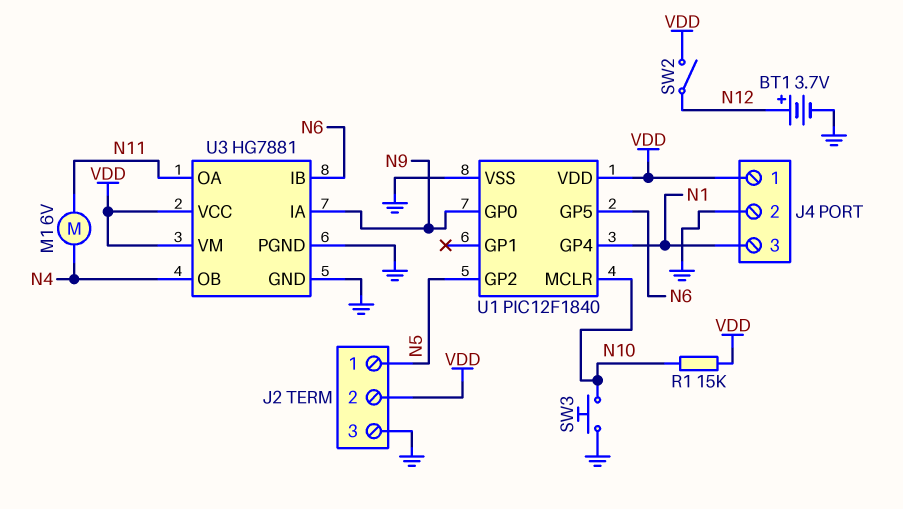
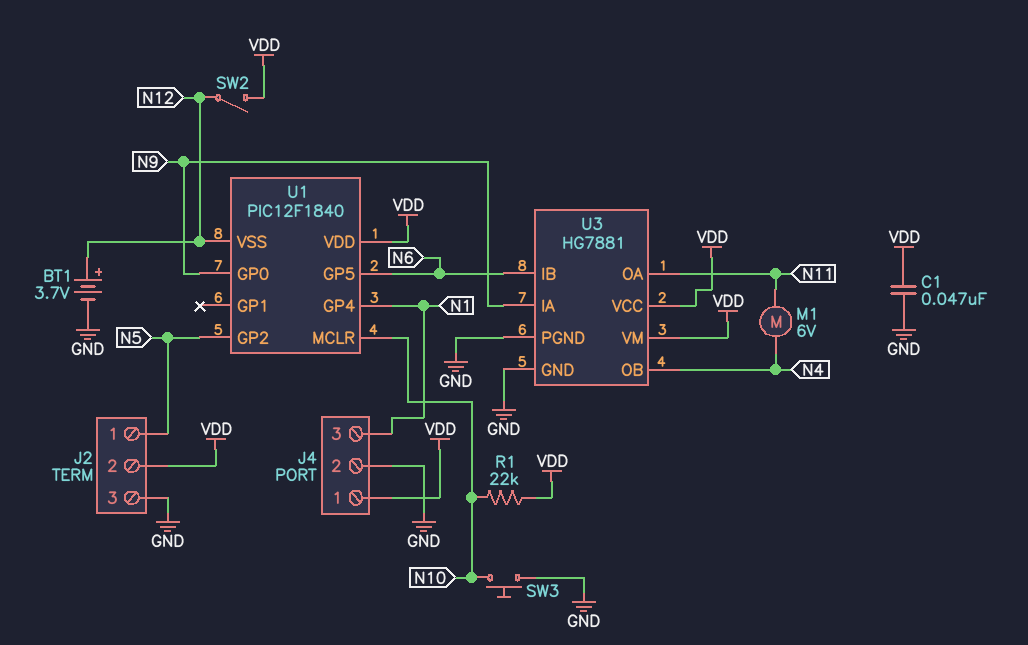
C1: none -> 47nF (GND, VDD)
R1: 15k (N10, VDD) -> 22k (N10, VDD)
U1 pin VSS: GND -> N12

